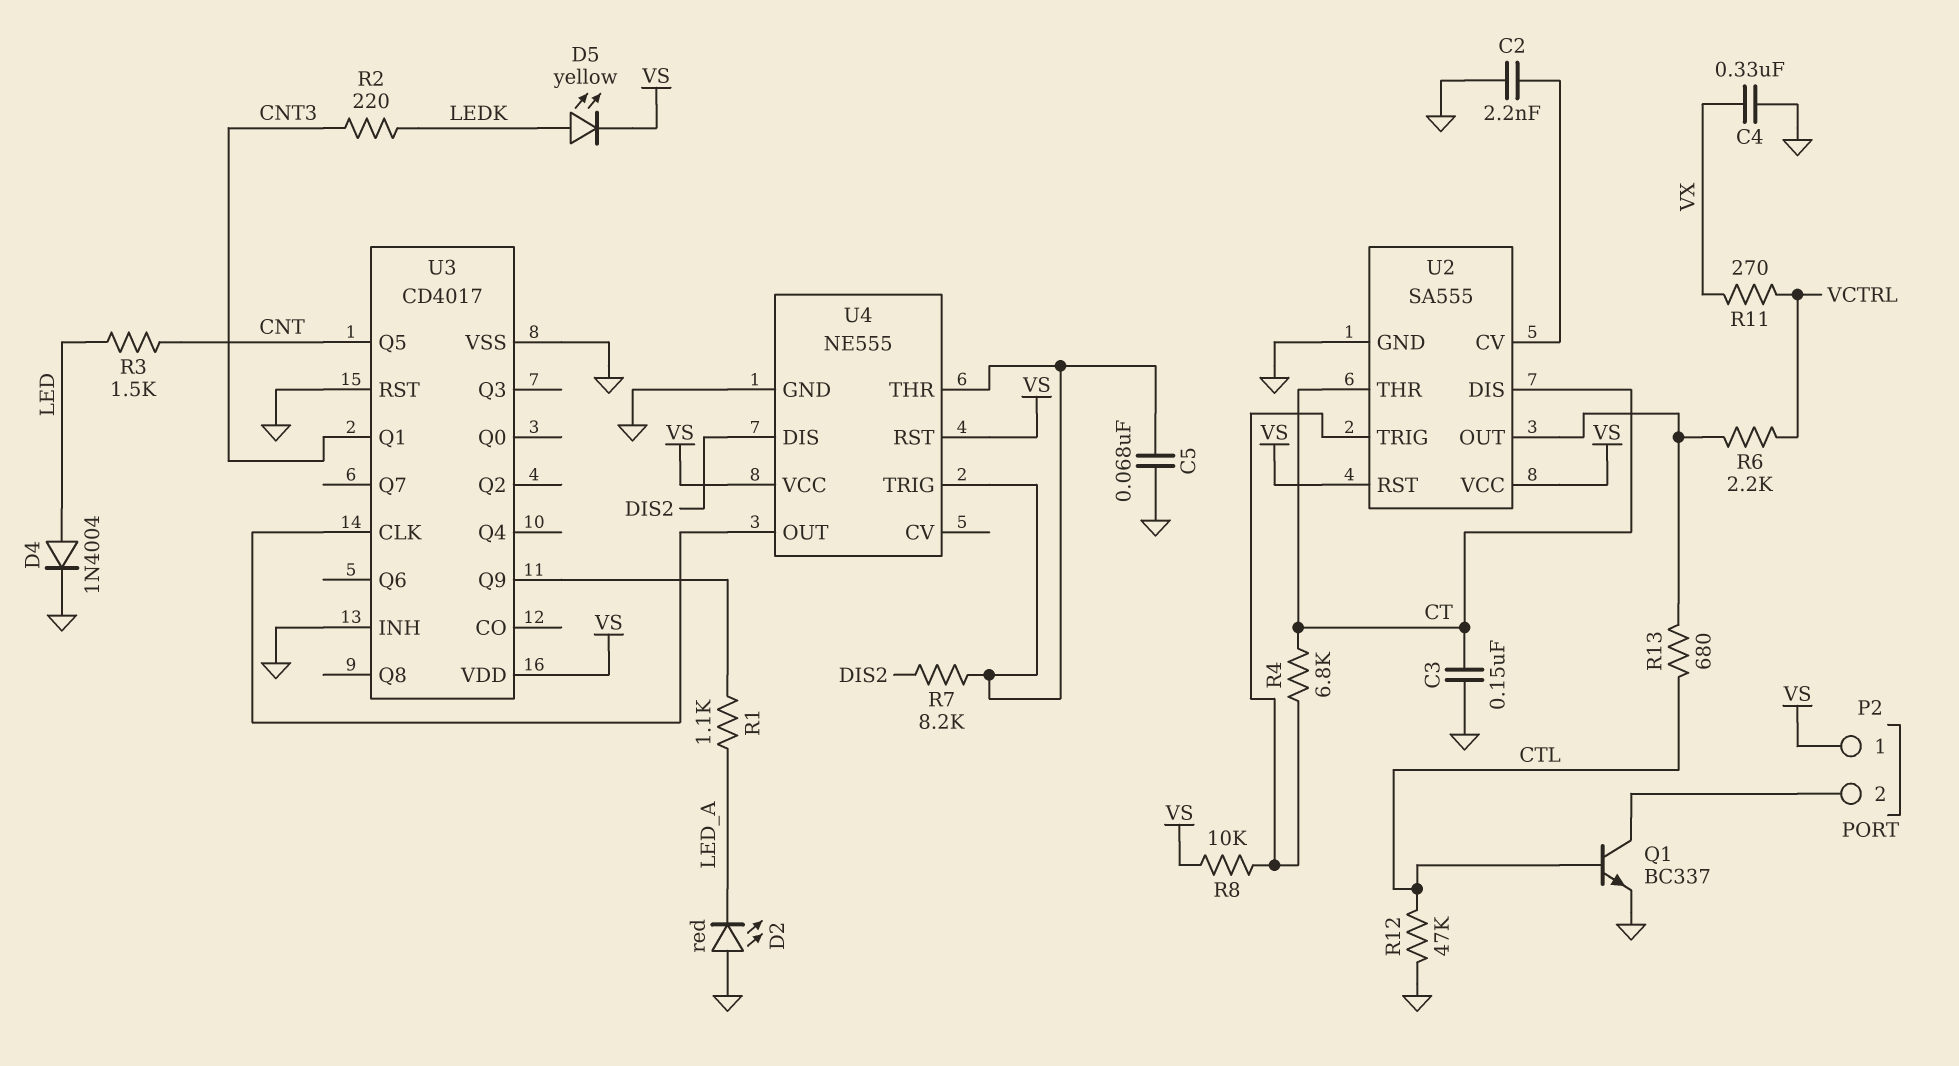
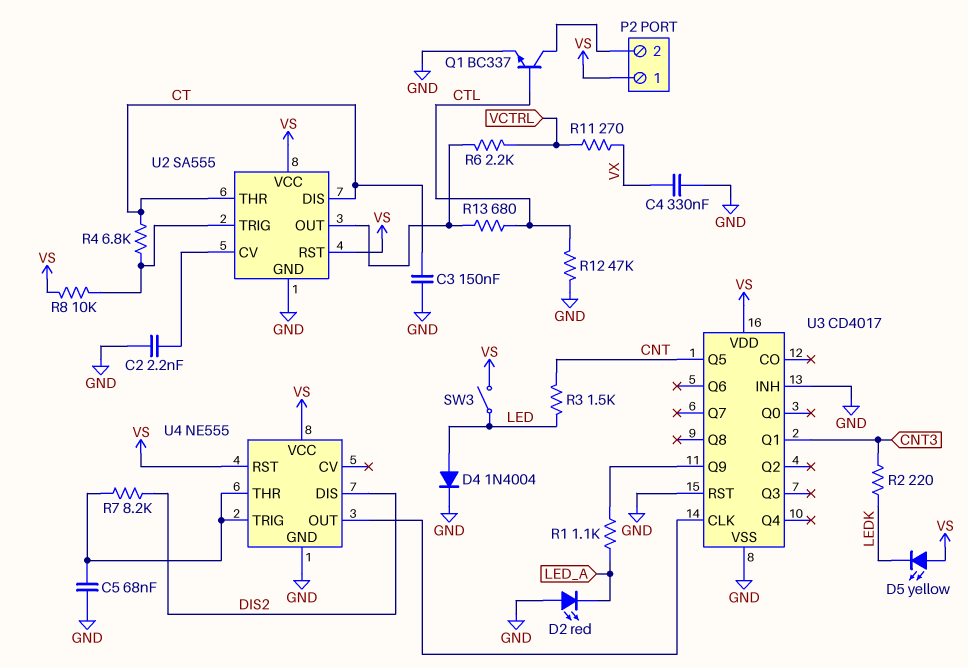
D5: LED yellow (A LEDK, K VS) -> LED yellow (A VS, K LEDK)
SW3: none -> switch (LED, VS)

